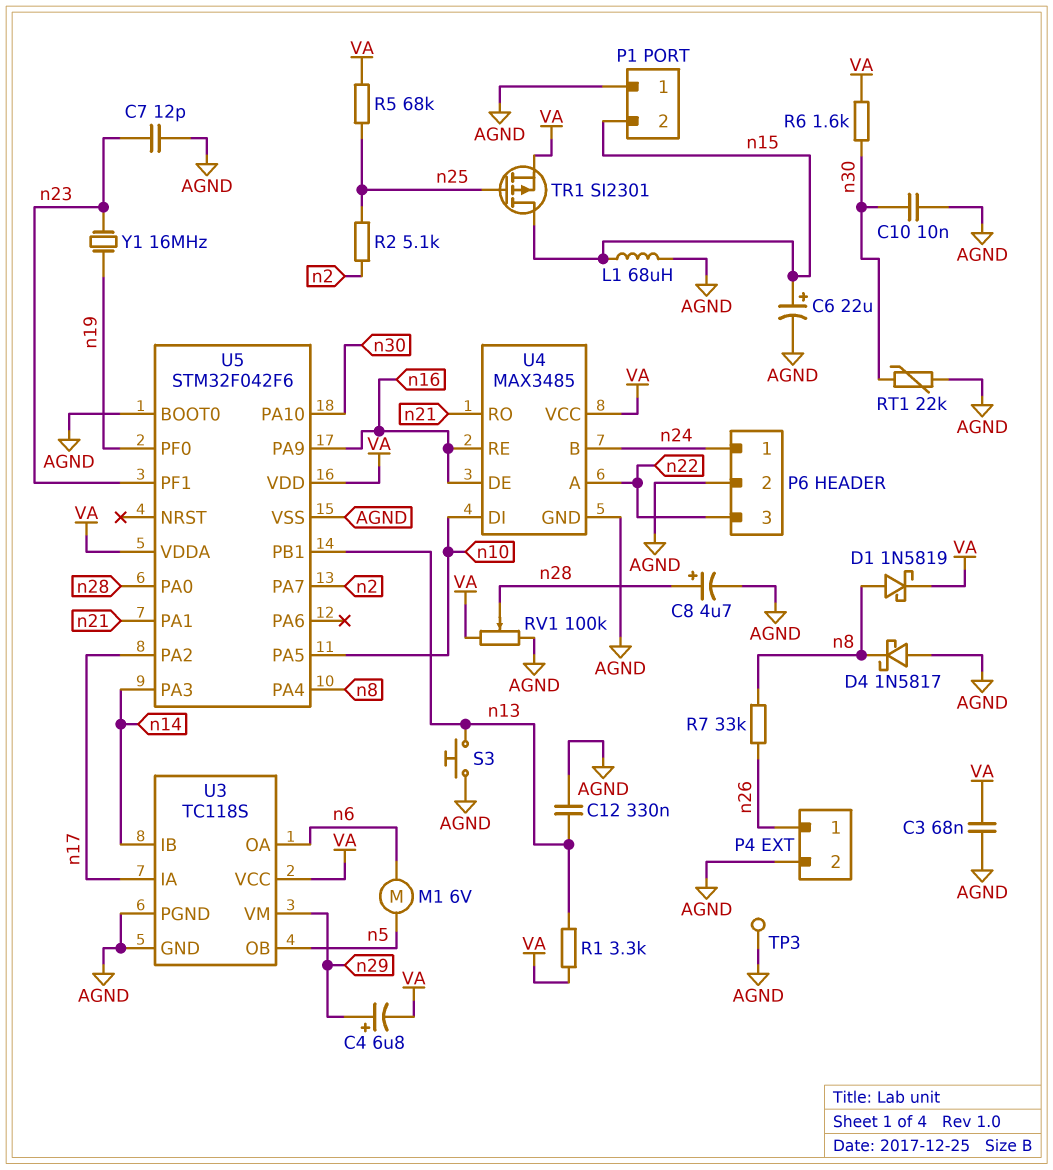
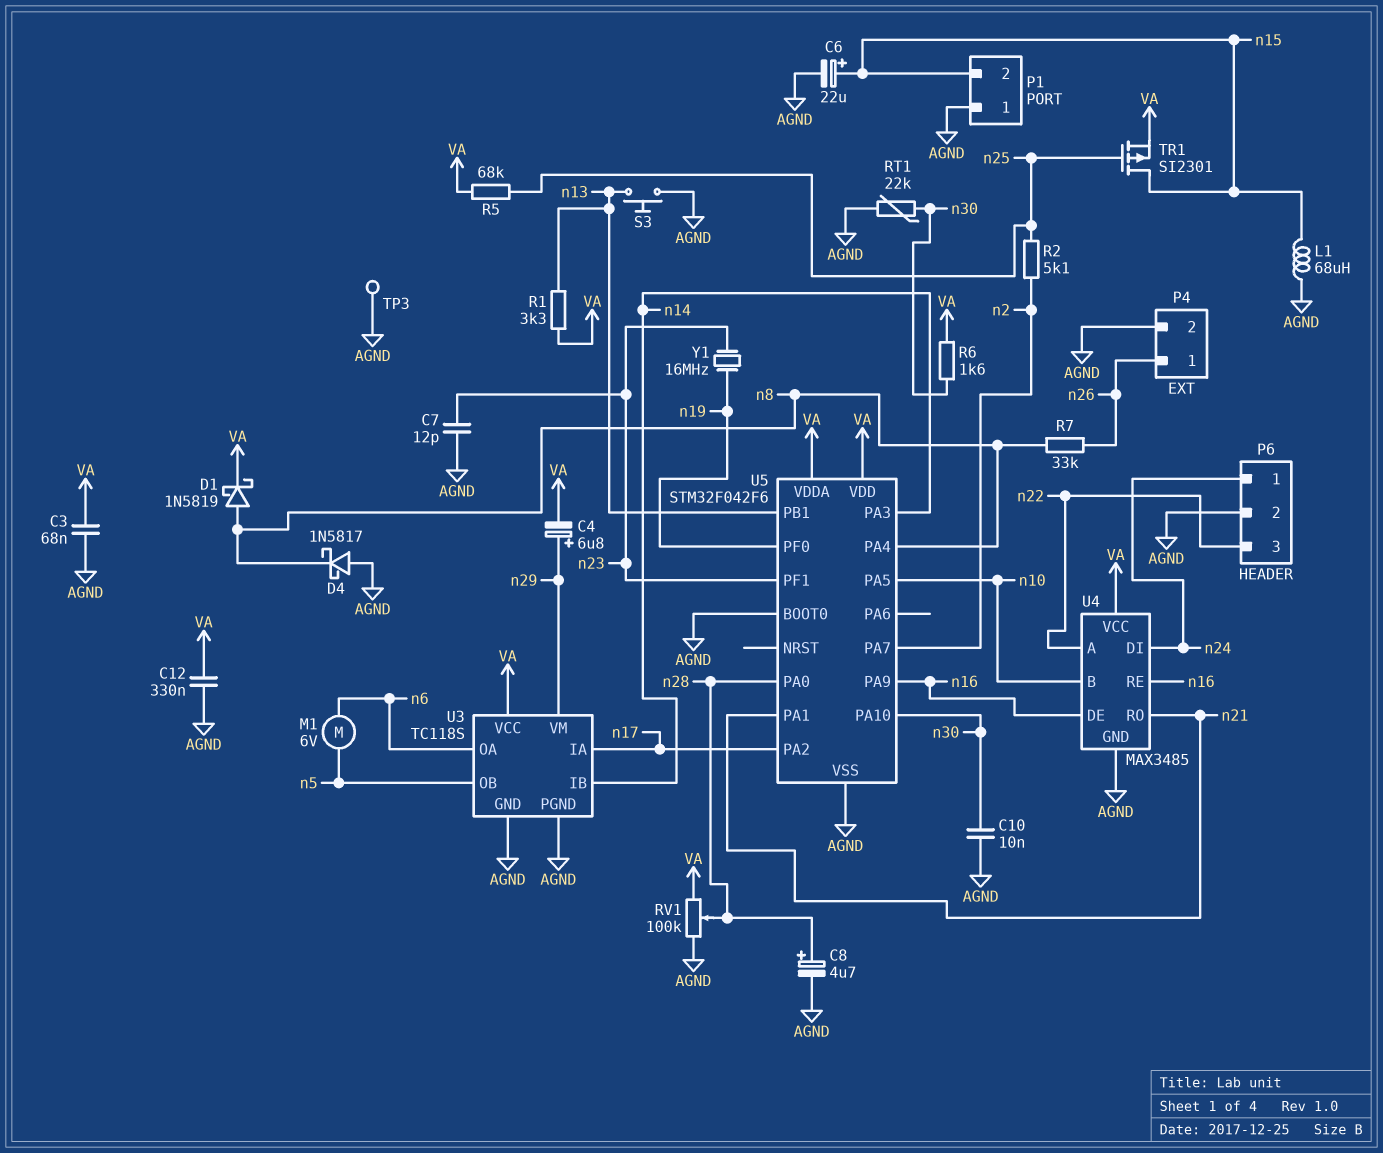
C12: 330nF (AGND, n13) -> 330nF (AGND, VA)
U4 pin B: n24 -> n10
U4 pin DI: n10 -> n24

